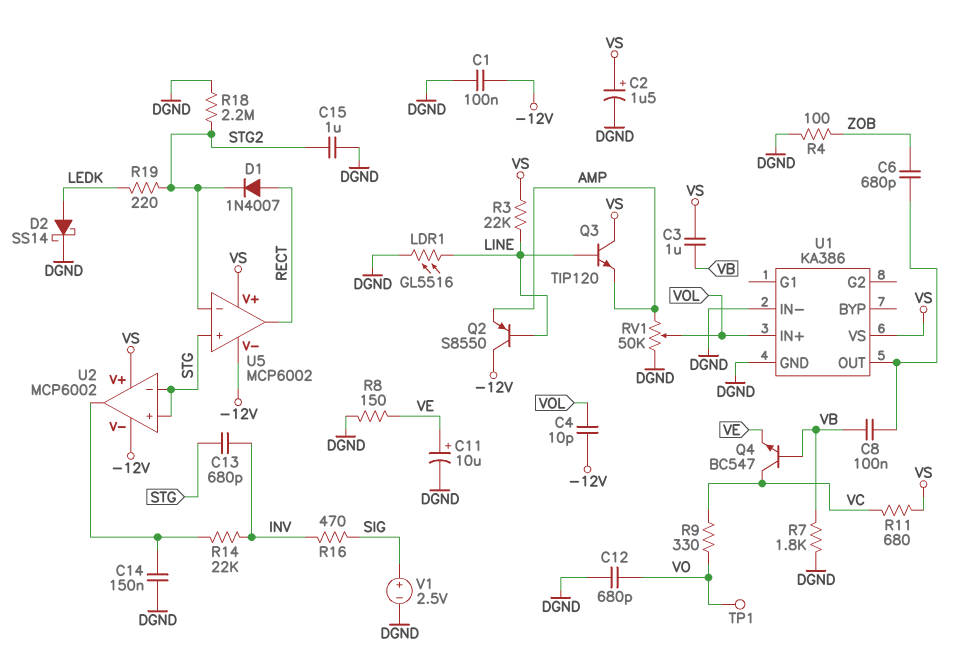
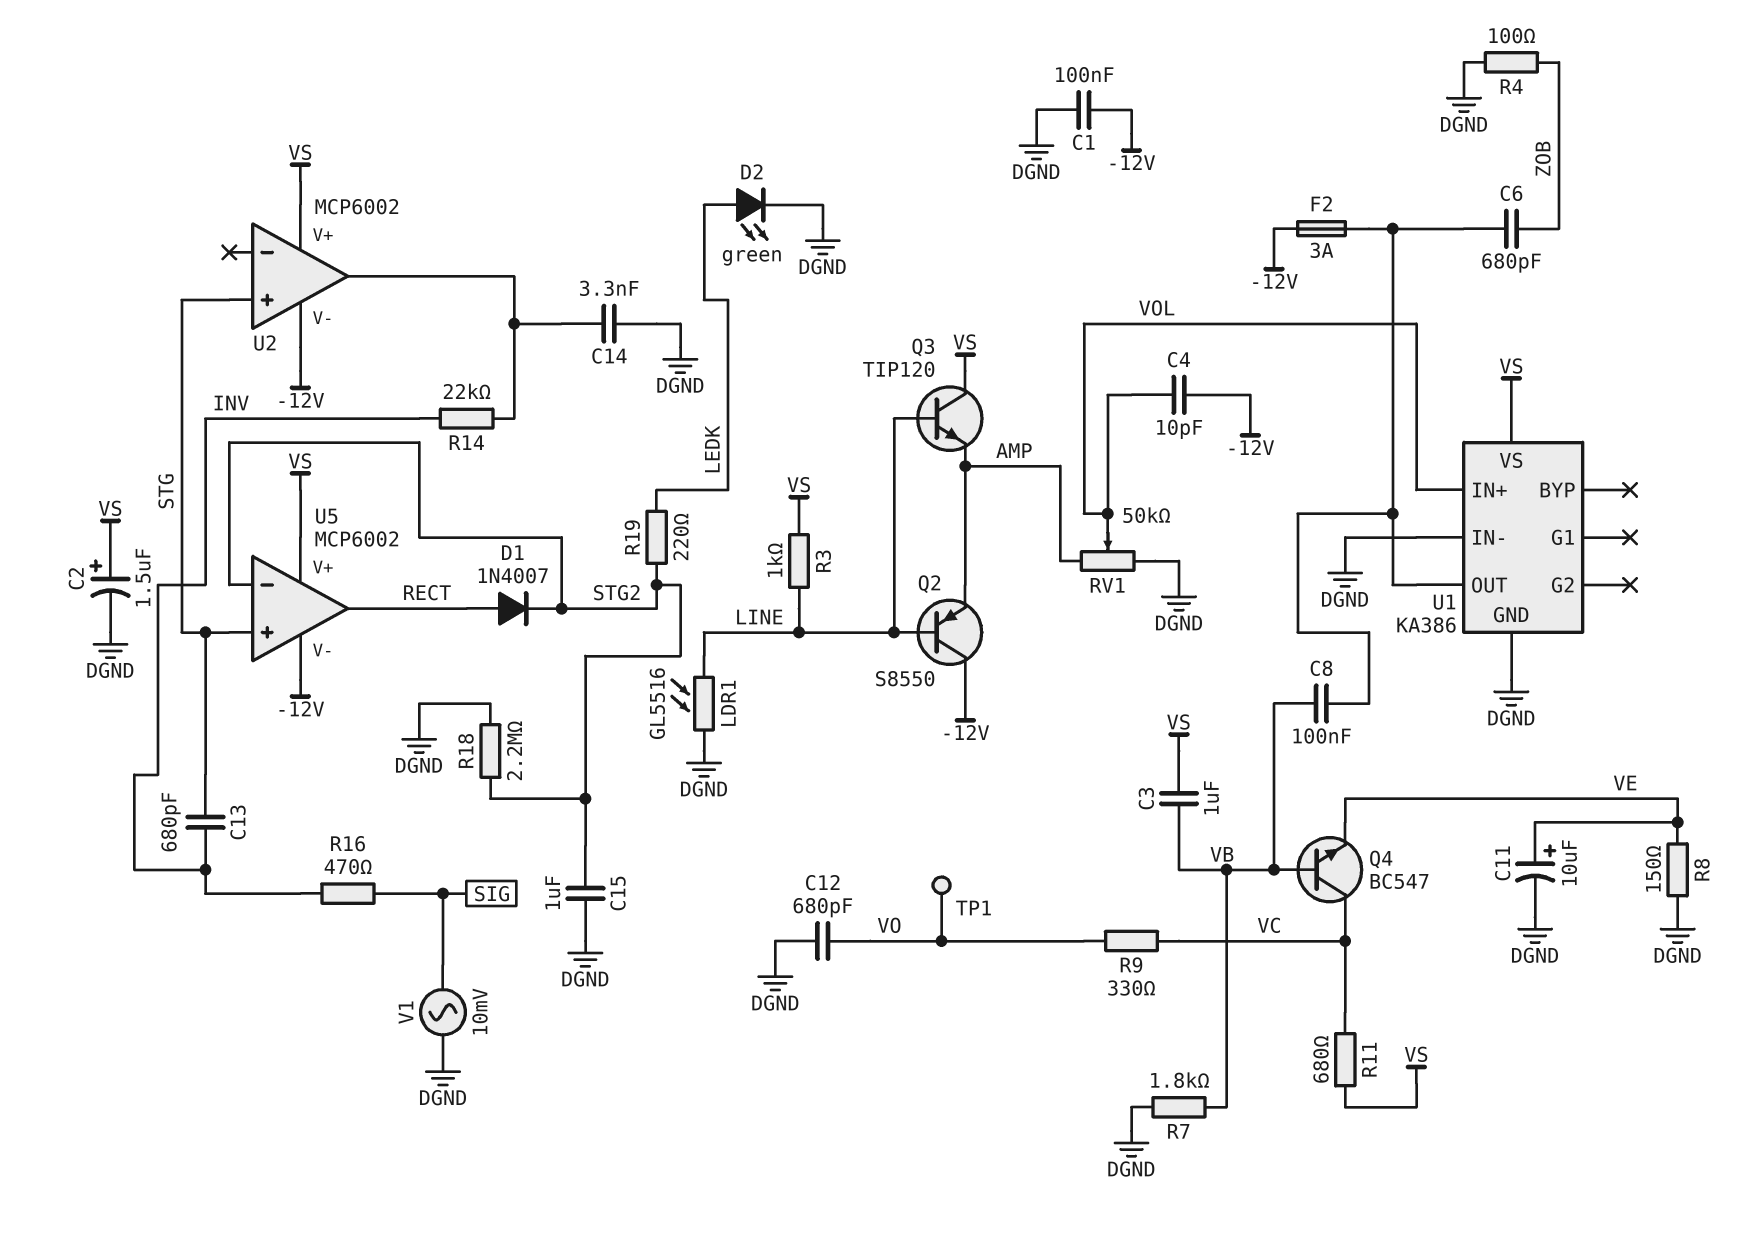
C14: 150nF (DGND, U2/out) -> 3.3nF (DGND, U2/out)
D2: schottky SS14 (A LEDK, K DGND) -> LED green (A LEDK, K DGND)
F2: none -> 3A (-12V, U1/OUT)
R3: 22k (LINE, VS) -> 1k (LINE, VS)
U2 pin in-: STG -> none
V1: 2.5V (plus SIG, minus DGND) -> AC 10mV (DGND, SIG)

